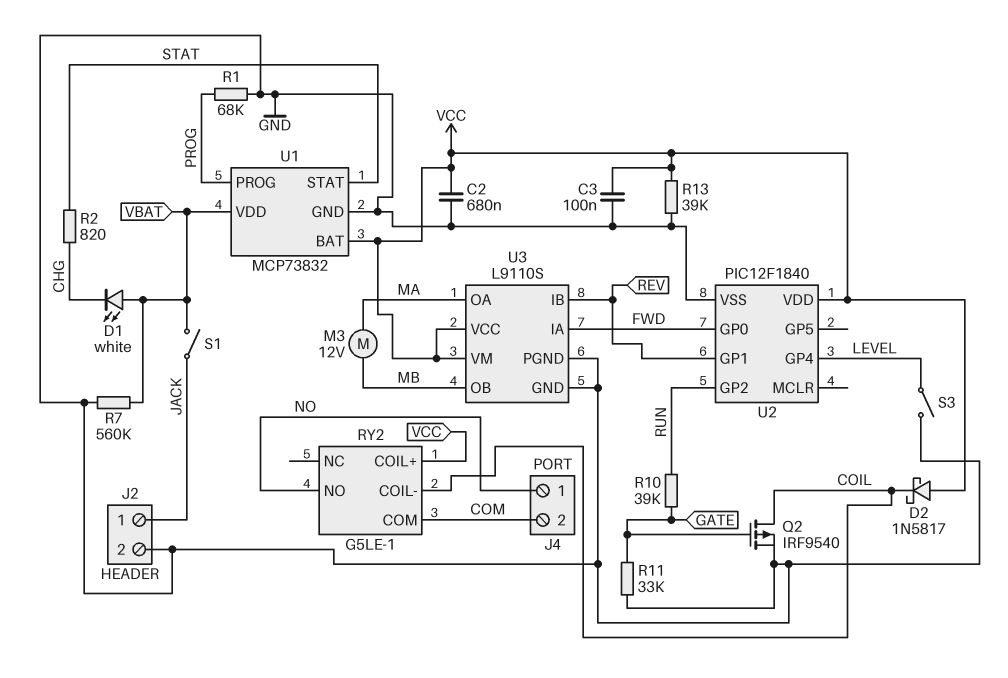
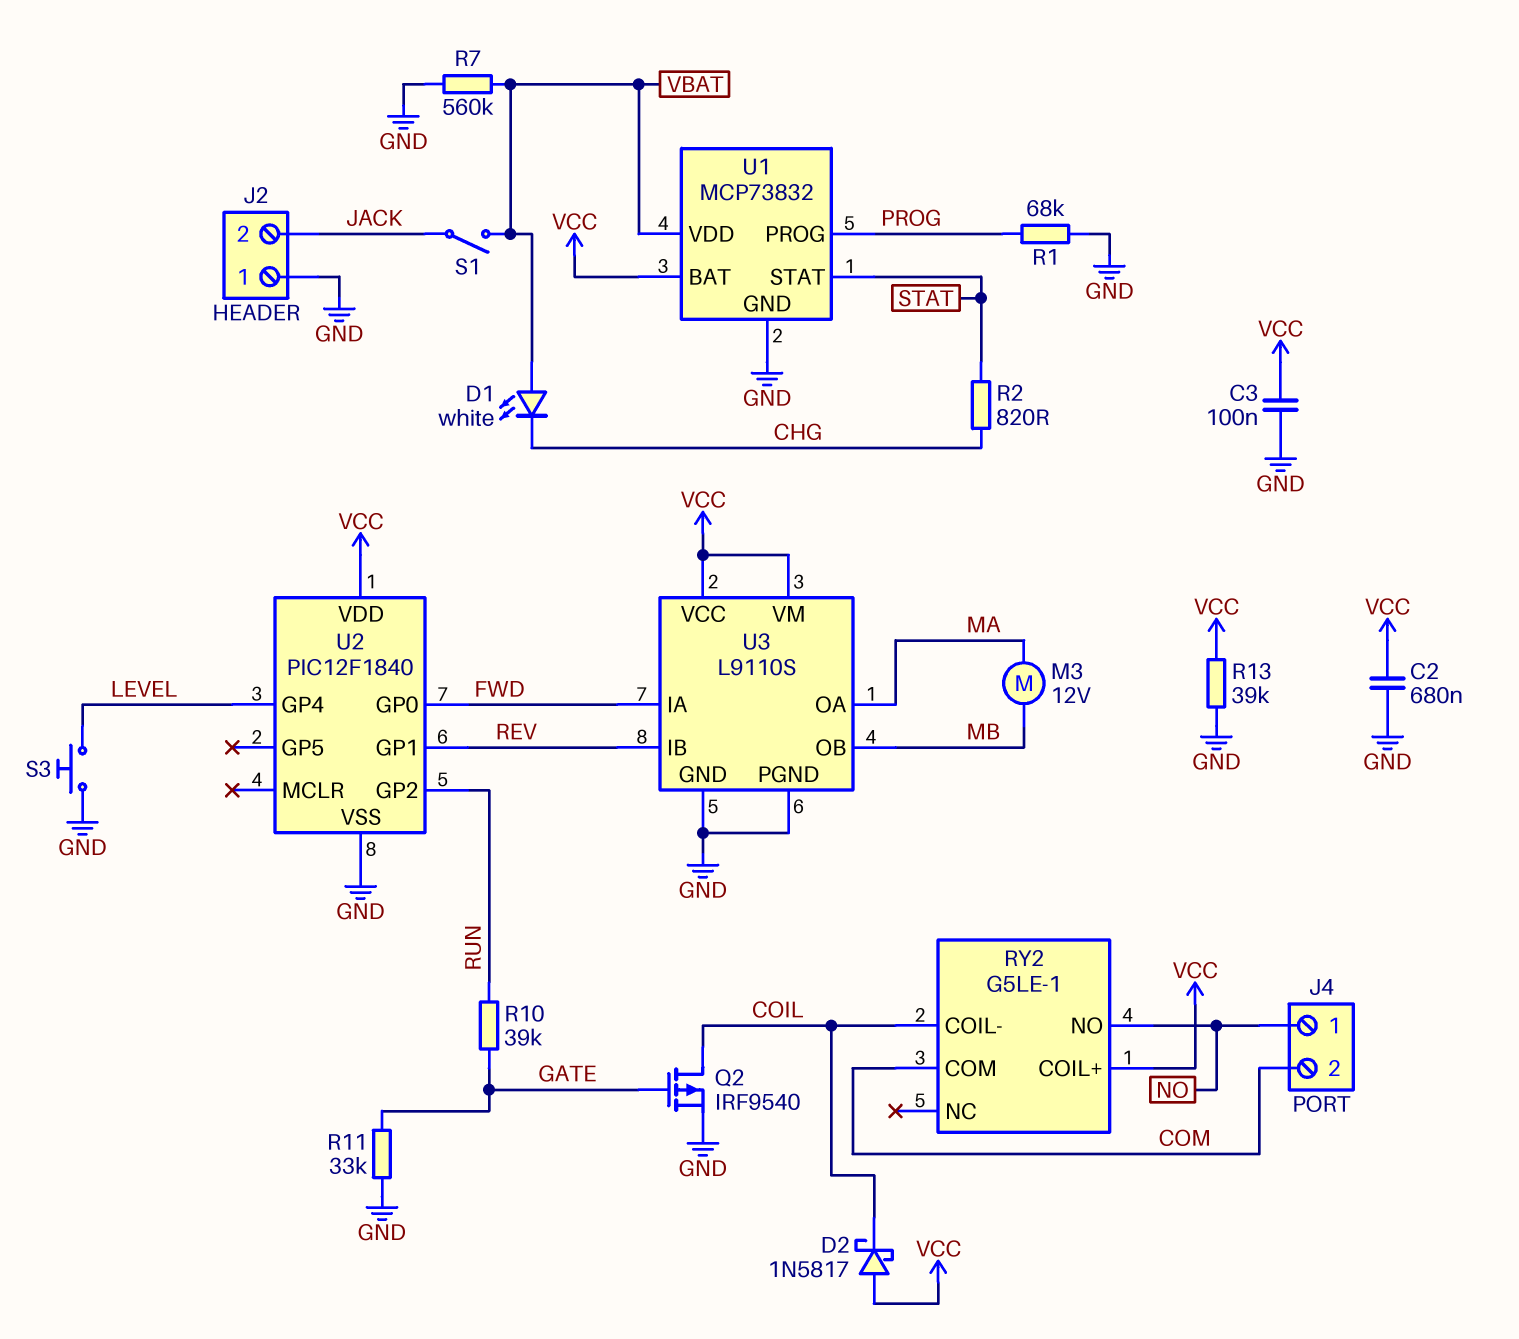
J2 pin 1: JACK -> GND
J2 pin 2: GND -> JACK
S3: switch (GND, LEVEL) -> button (GND, LEVEL)

